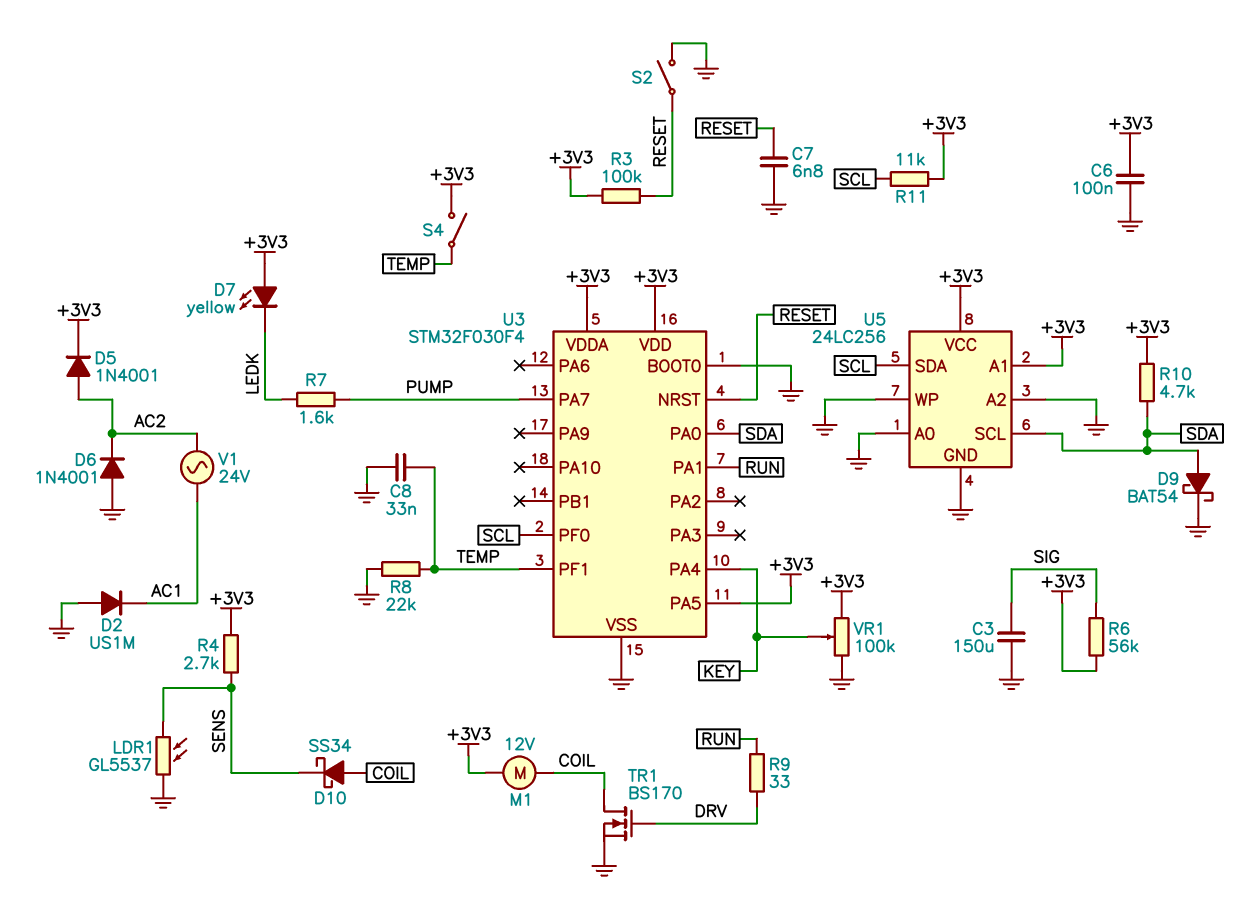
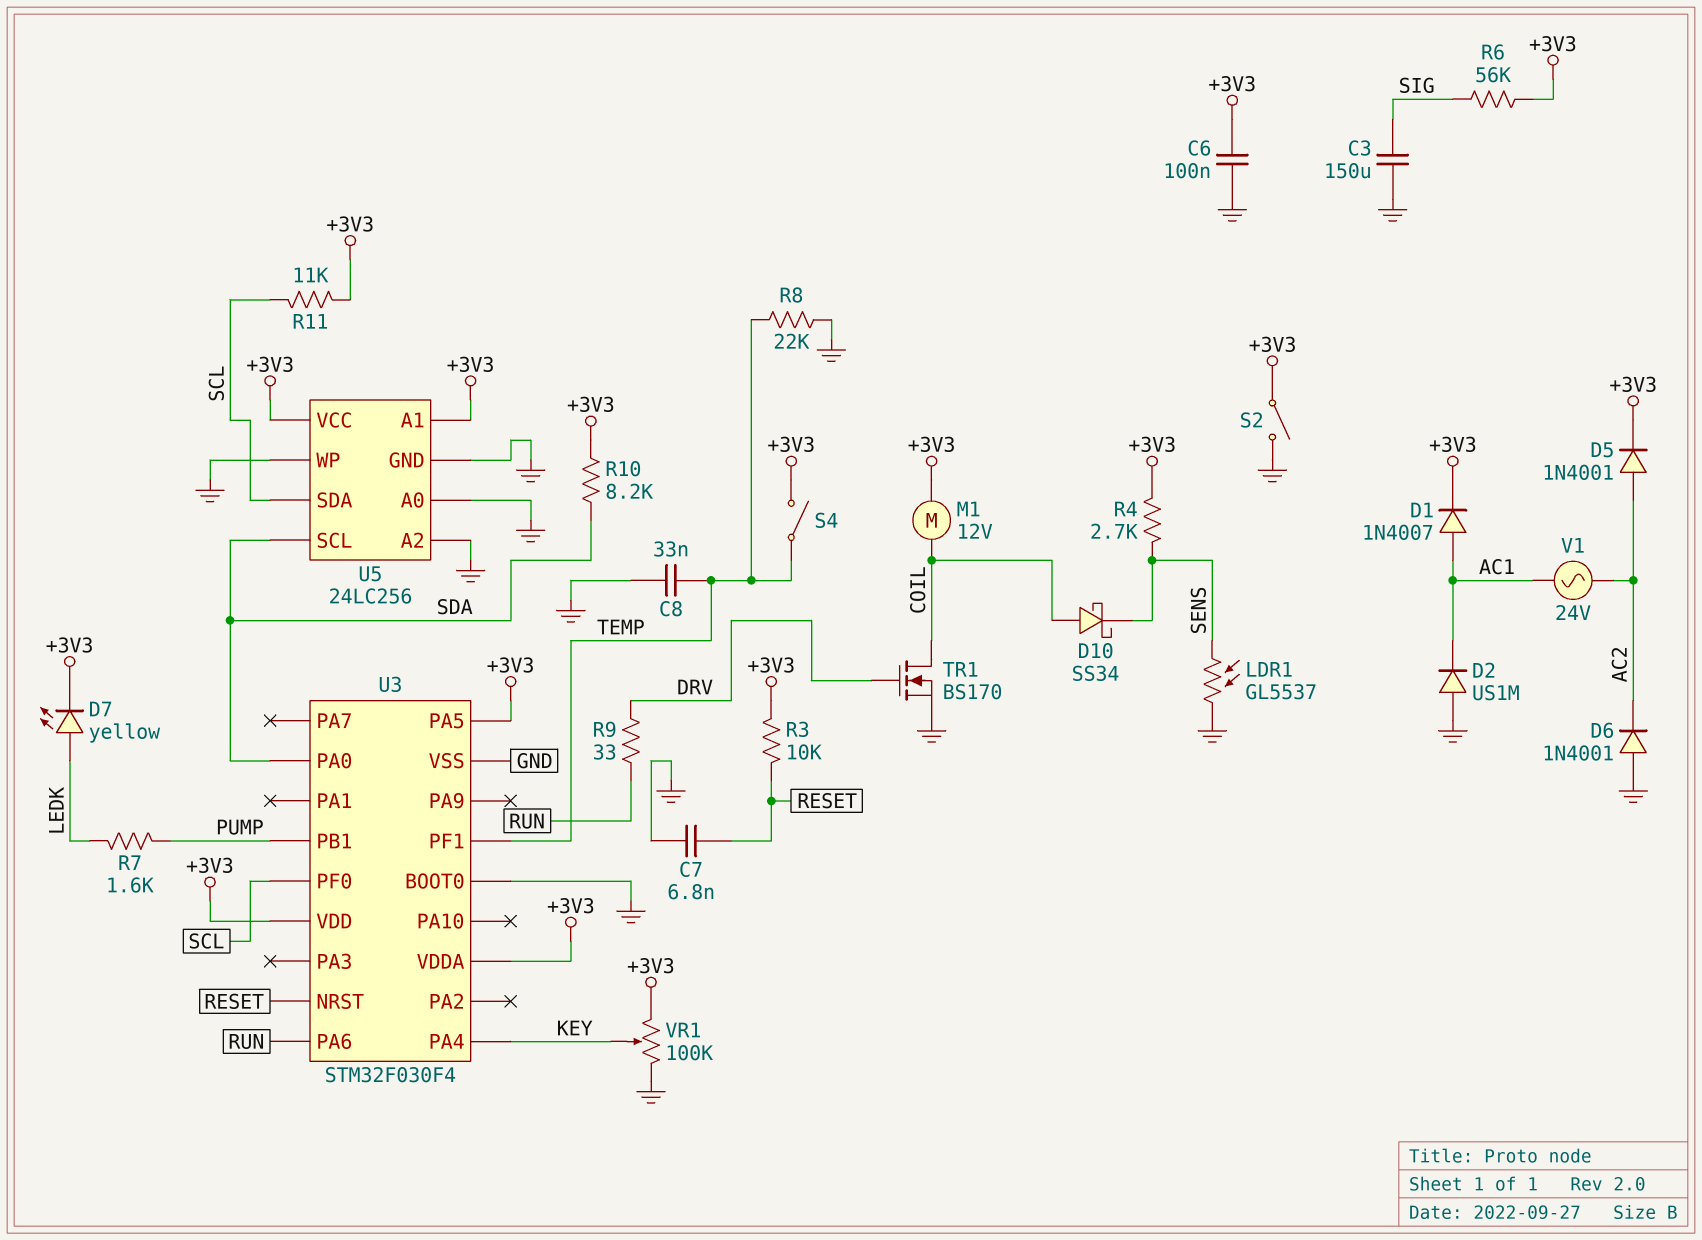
D1: none -> diode 1N4007 (A AC1, K +3V3)
D7: LED yellow (A +3V3, K LEDK) -> LED yellow (A LEDK, K +3V3)
D9: schottky BAT54 (A SDA, K GND) -> none
R3: 100k (+3V3, RESET) -> 10k (+3V3, RESET)
R10: 4.7k (+3V3, SDA) -> 8.2k (+3V3, SDA)
S2: switch (GND, RESET) -> switch (+3V3, GND)
U3 pin PA1: RUN -> none
U3 pin PA6: none -> RUN
U3 pin PA7: PUMP -> none
U3 pin PB1: none -> PUMP

